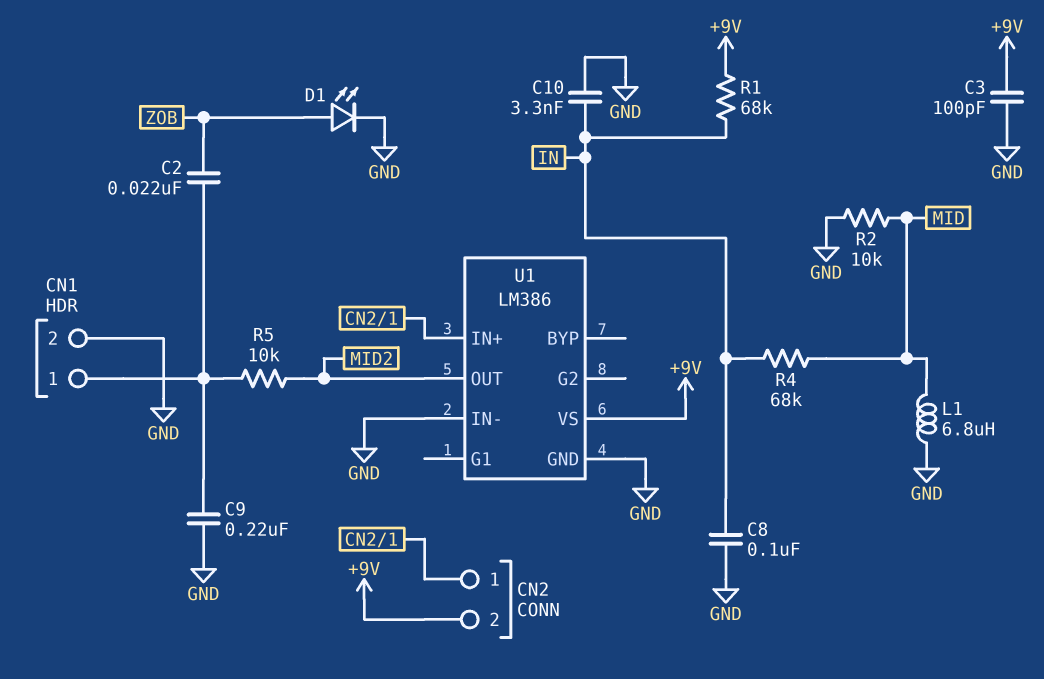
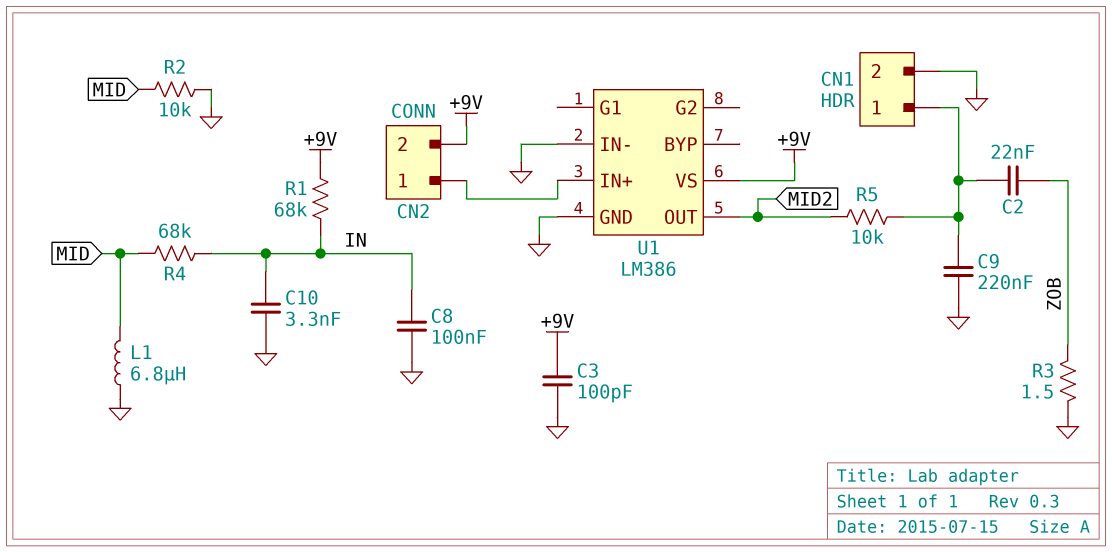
D1: LED (A ZOB, K GND) -> none
R3: none -> 1.5 (GND, ZOB)

